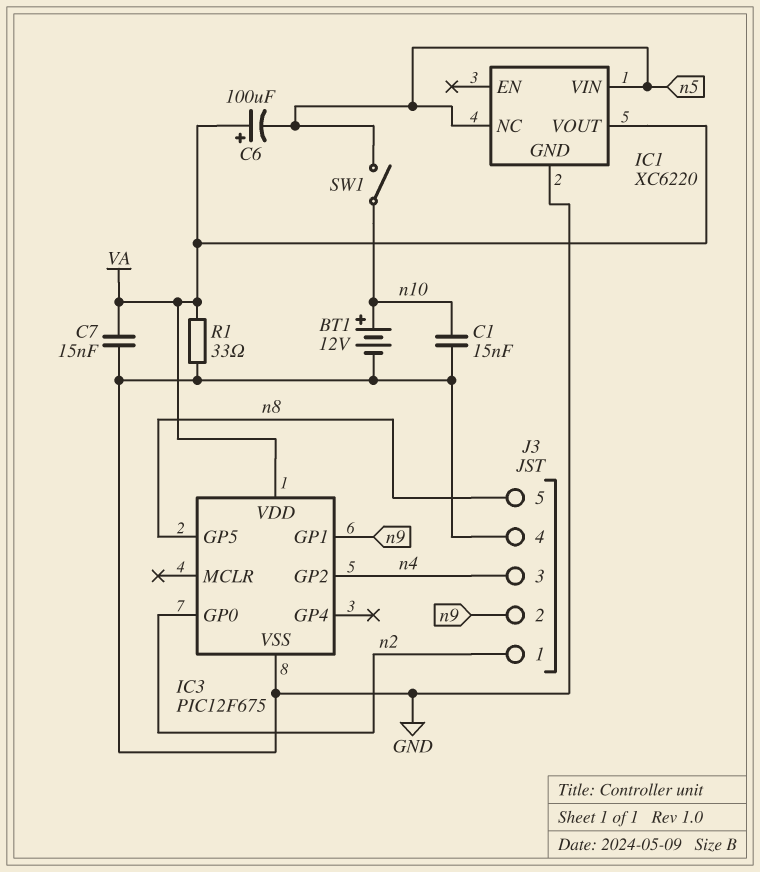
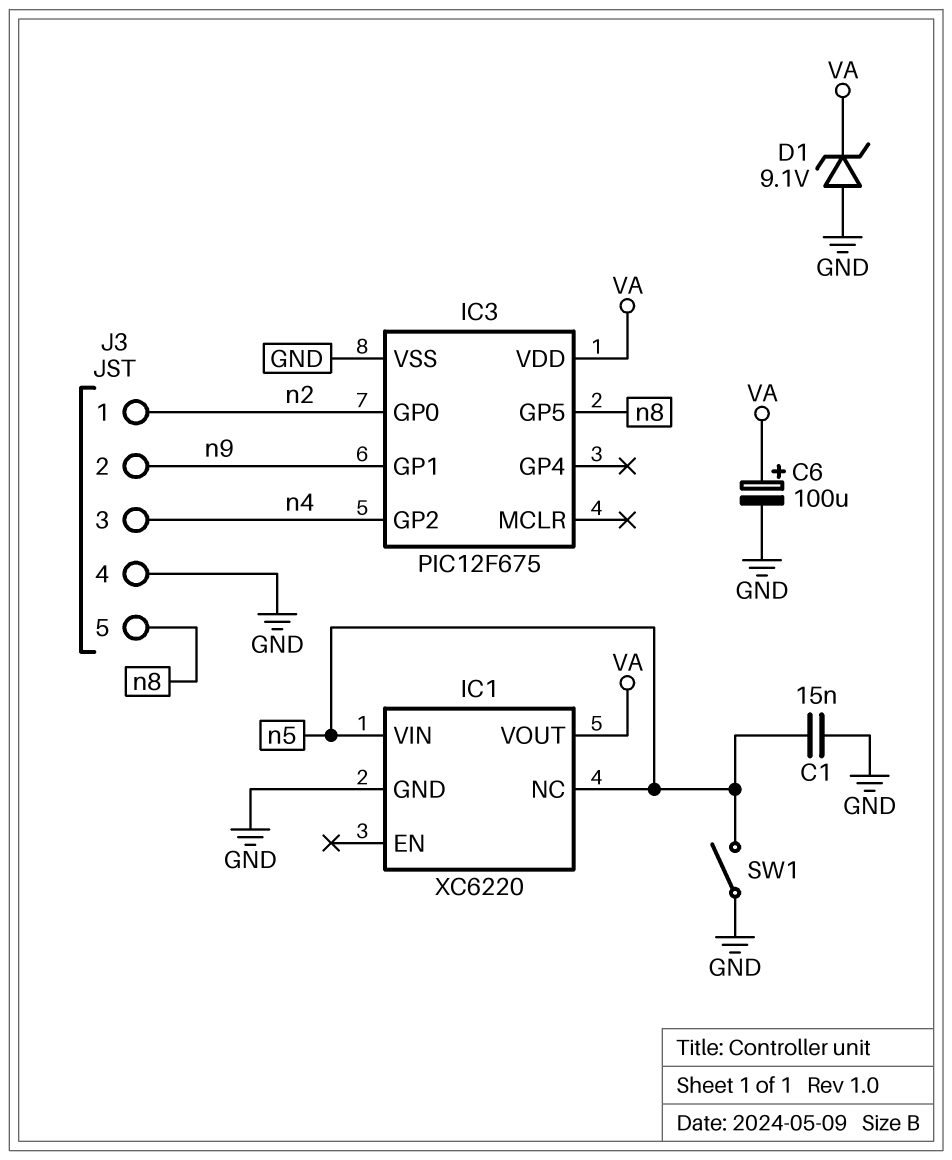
BT1: 12V (plus n10, minus GND) -> none
C1: 15nF (GND, n10) -> 15nF (GND, n5)
C6: 100uF (plus VA, minus n5) -> 100uF (plus VA, minus GND)
C7: 15nF (GND, VA) -> none
D1: none -> zener 9.1V (A GND, K VA)
R1: 33 (GND, VA) -> none
SW1: switch (n5, n10) -> switch (GND, n5)

